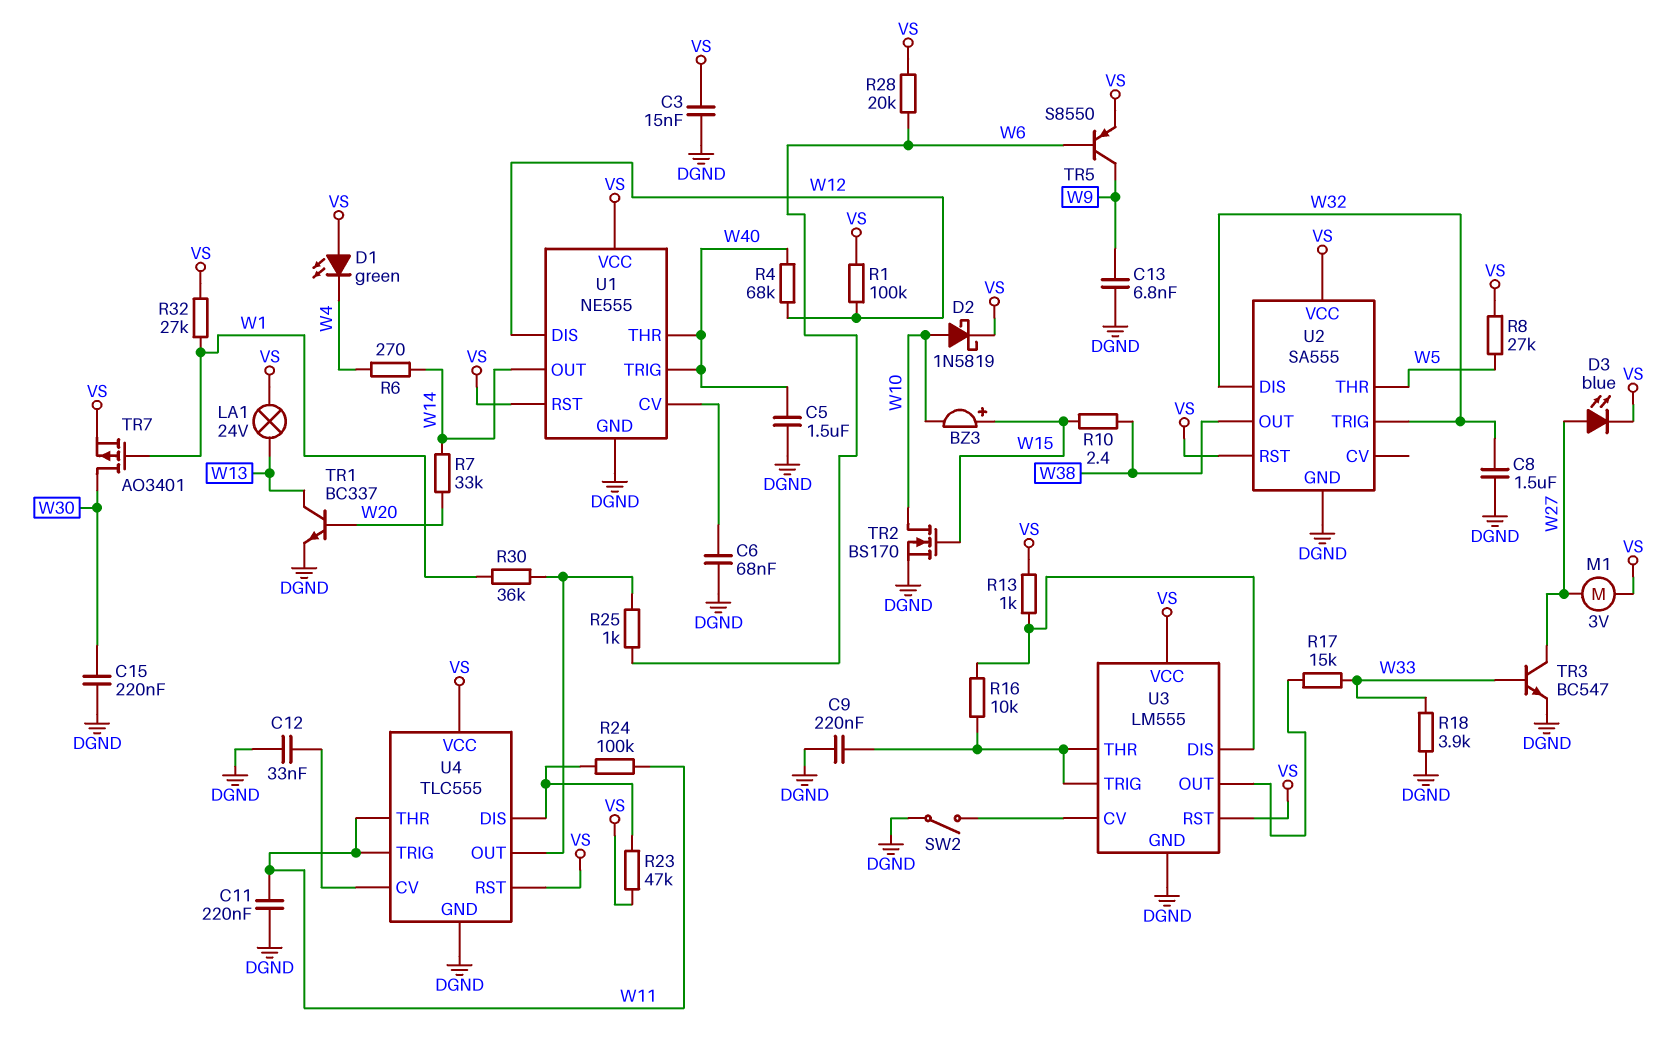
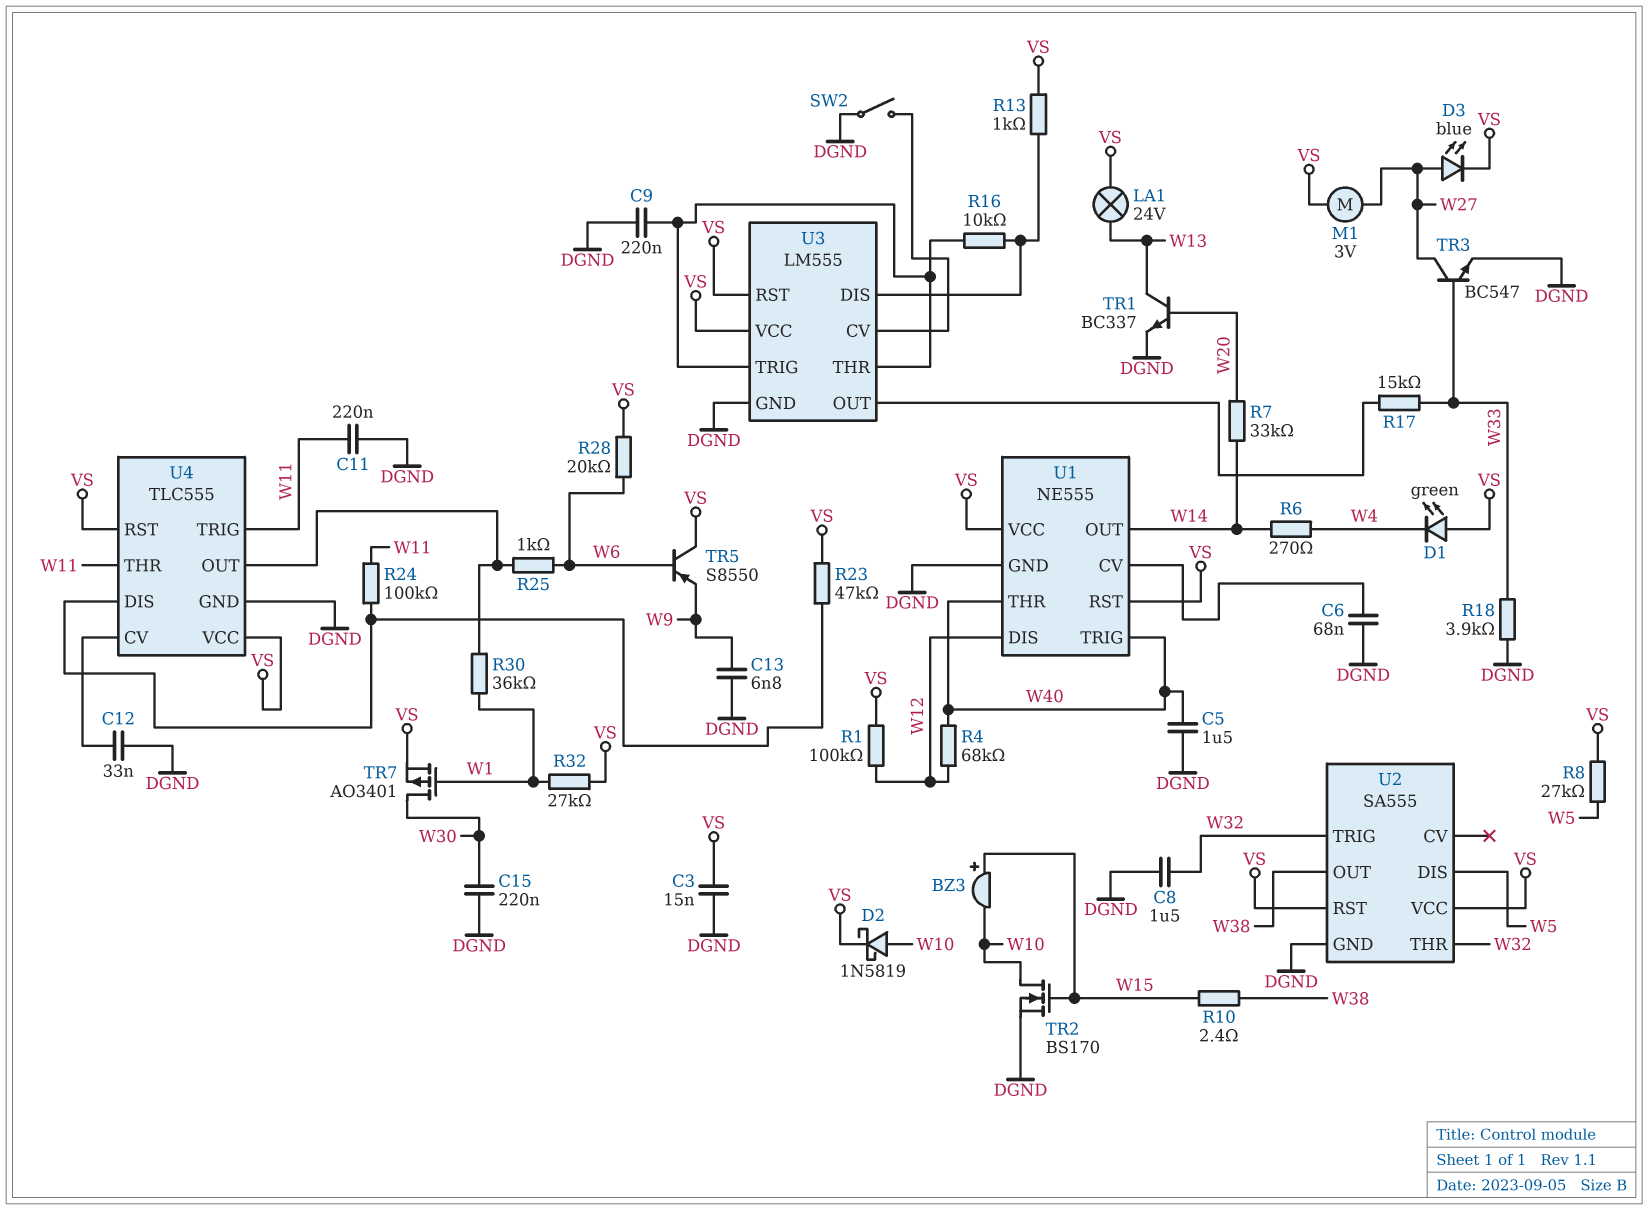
TR5: PNP S8550 (B W6, C W9, E VS) -> PNP S8550 (B W6, C VS, E W9)
U2 pin DIS: W32 -> W5
U2 pin THR: W5 -> W32

